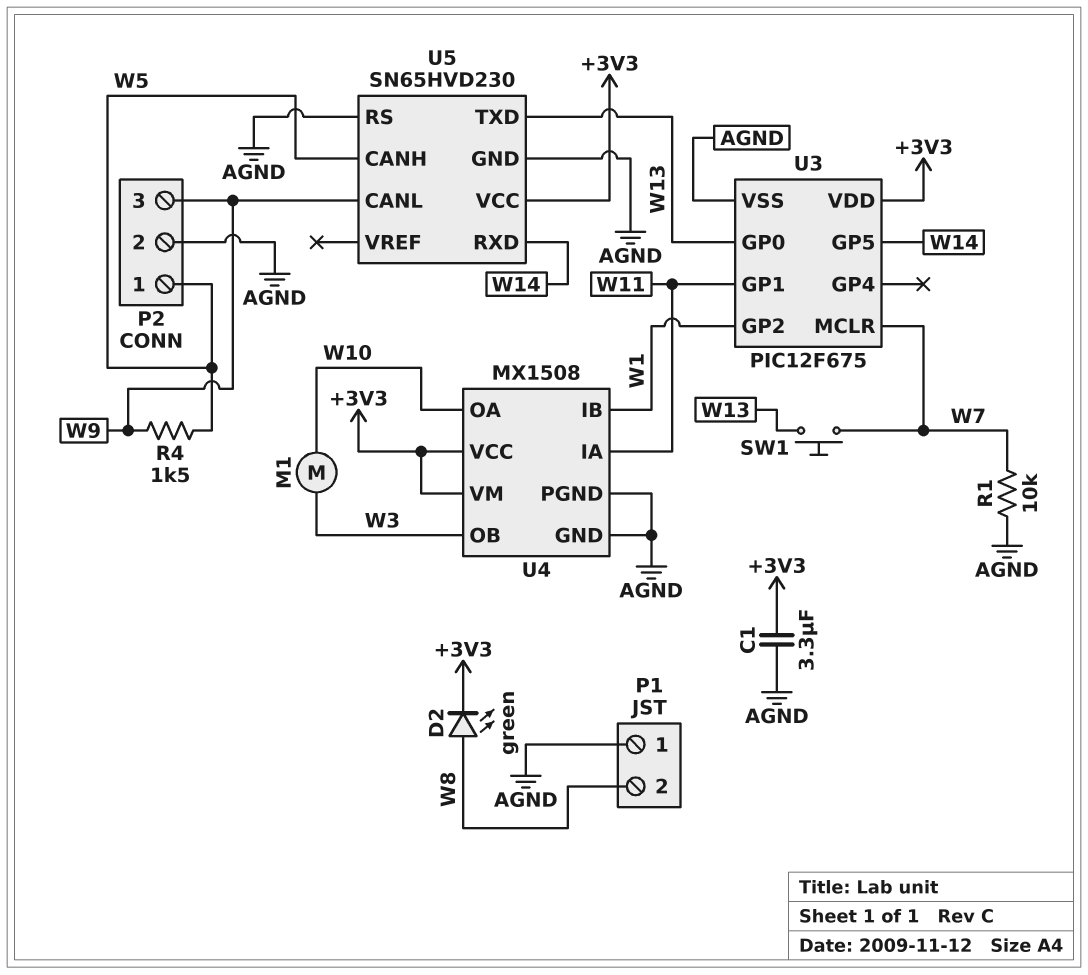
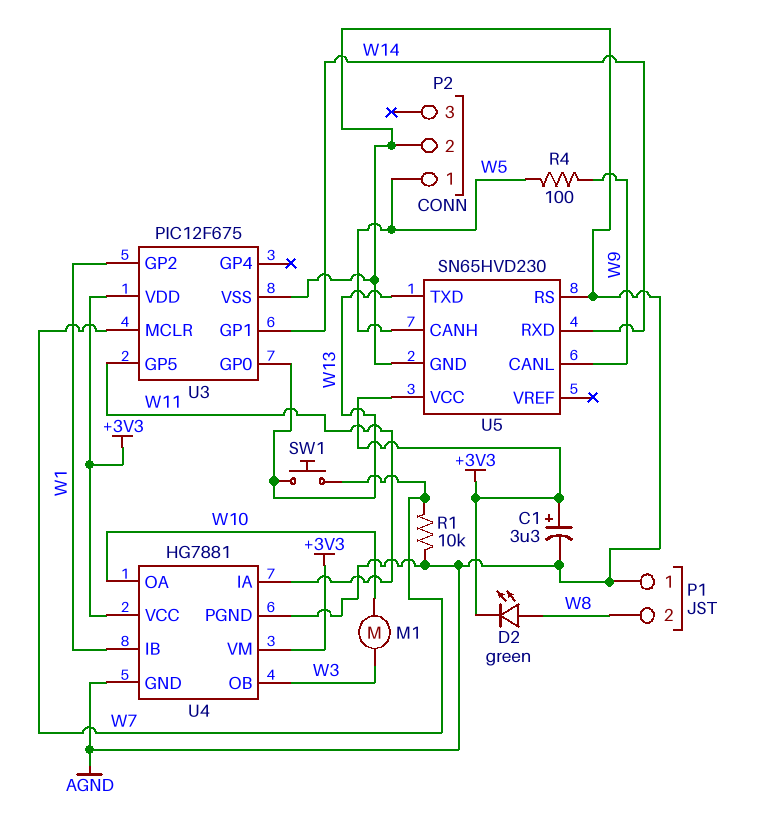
C1: 3.3uF (+3V3, AGND) -> 3.3uF (plus +3V3, minus AGND)
P2 pin 3: W9 -> none
R4: 1.5k (W5, W9) -> 100 (W5, W9)
U3 pin GP1: W11 -> W14
U3 pin GP5: W14 -> W11
U4: MX1508 -> HG7881

